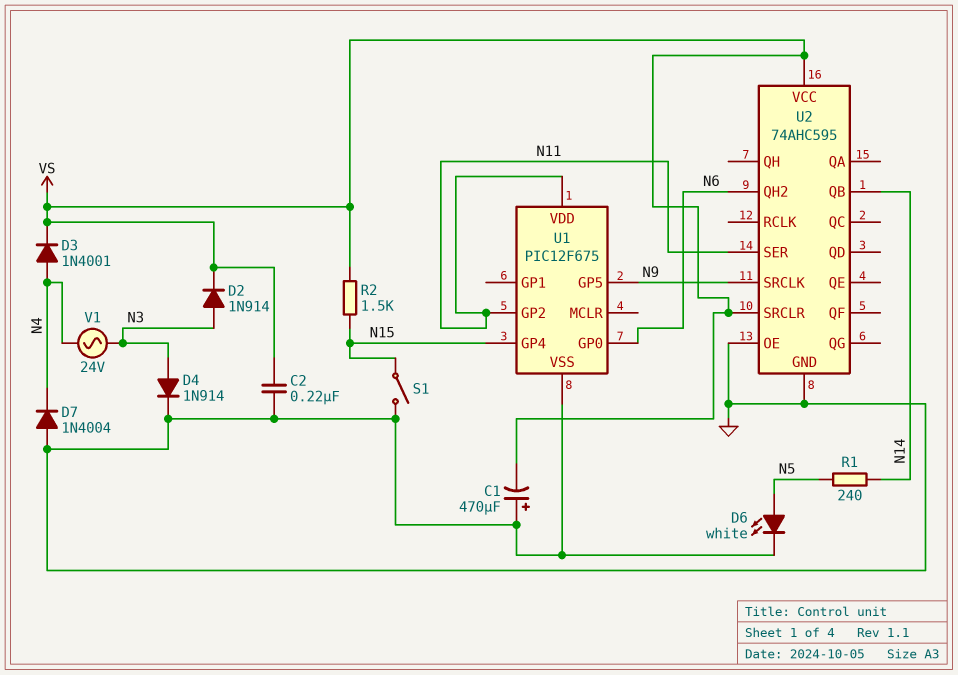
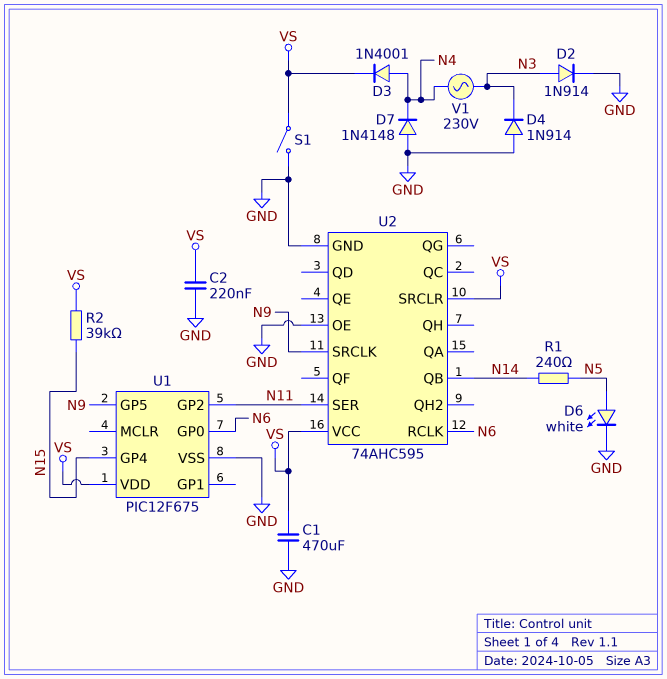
C1: 470uF (plus GND, minus VS) -> 470uF (GND, VS)
D2: diode 1N914 (A N3, K VS) -> diode 1N914 (A N3, K GND)
D4: diode 1N914 (A N3, K GND) -> diode 1N914 (A GND, K N3)
D7: diode 1N4004 (A GND, K N4) -> diode 1N4148 (A GND, K N4)
R2: 1.5k (N15, VS) -> 39k (N15, VS)
S1: switch (GND, N15) -> switch (GND, VS)
U1 pin VDD: N11 -> VS
U2 pin QH2: N6 -> none
U2 pin RCLK: none -> N6
V1: AC 24V (N3, N4) -> AC 230V (N3, N4)

